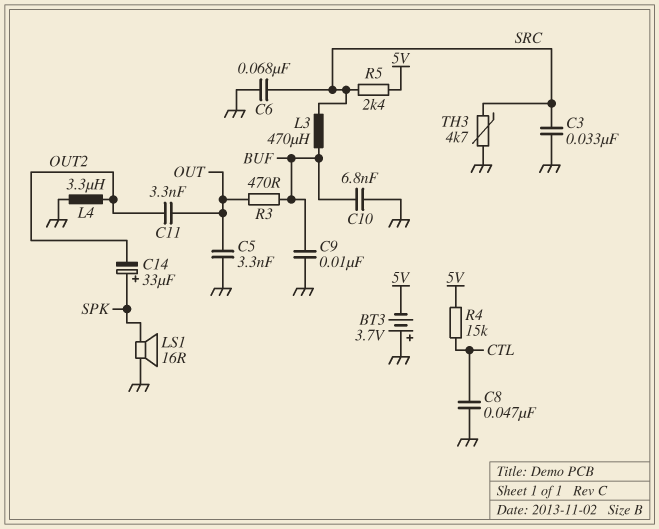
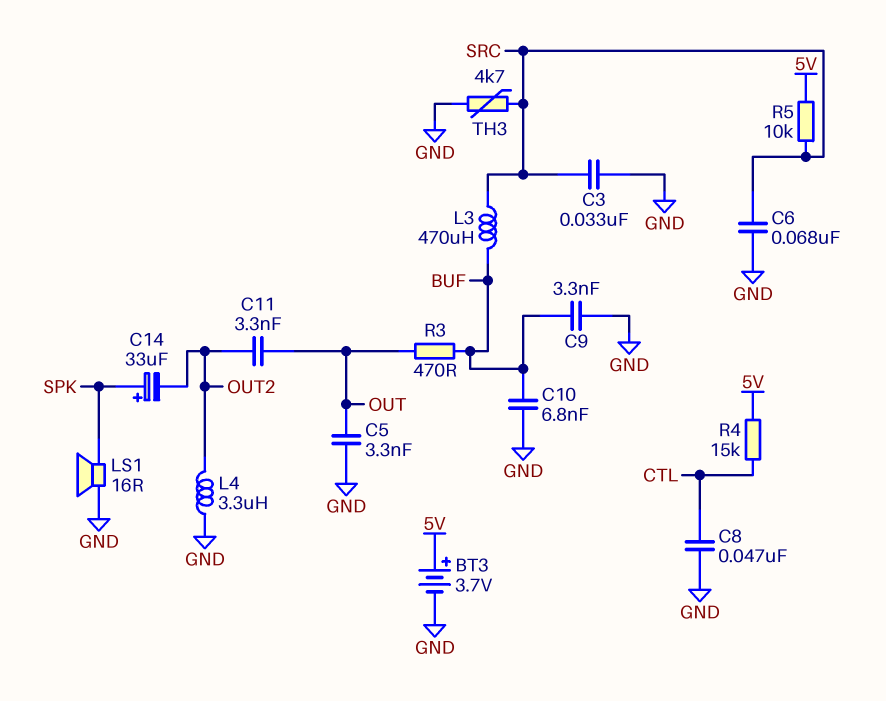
BT3: 3.7V (plus GND, minus 5V) -> 3.7V (plus 5V, minus GND)
C9: 10nF (BUF, GND) -> 3.3nF (BUF, GND)
R5: 2.4k (5V, SRC) -> 10k (5V, SRC)

